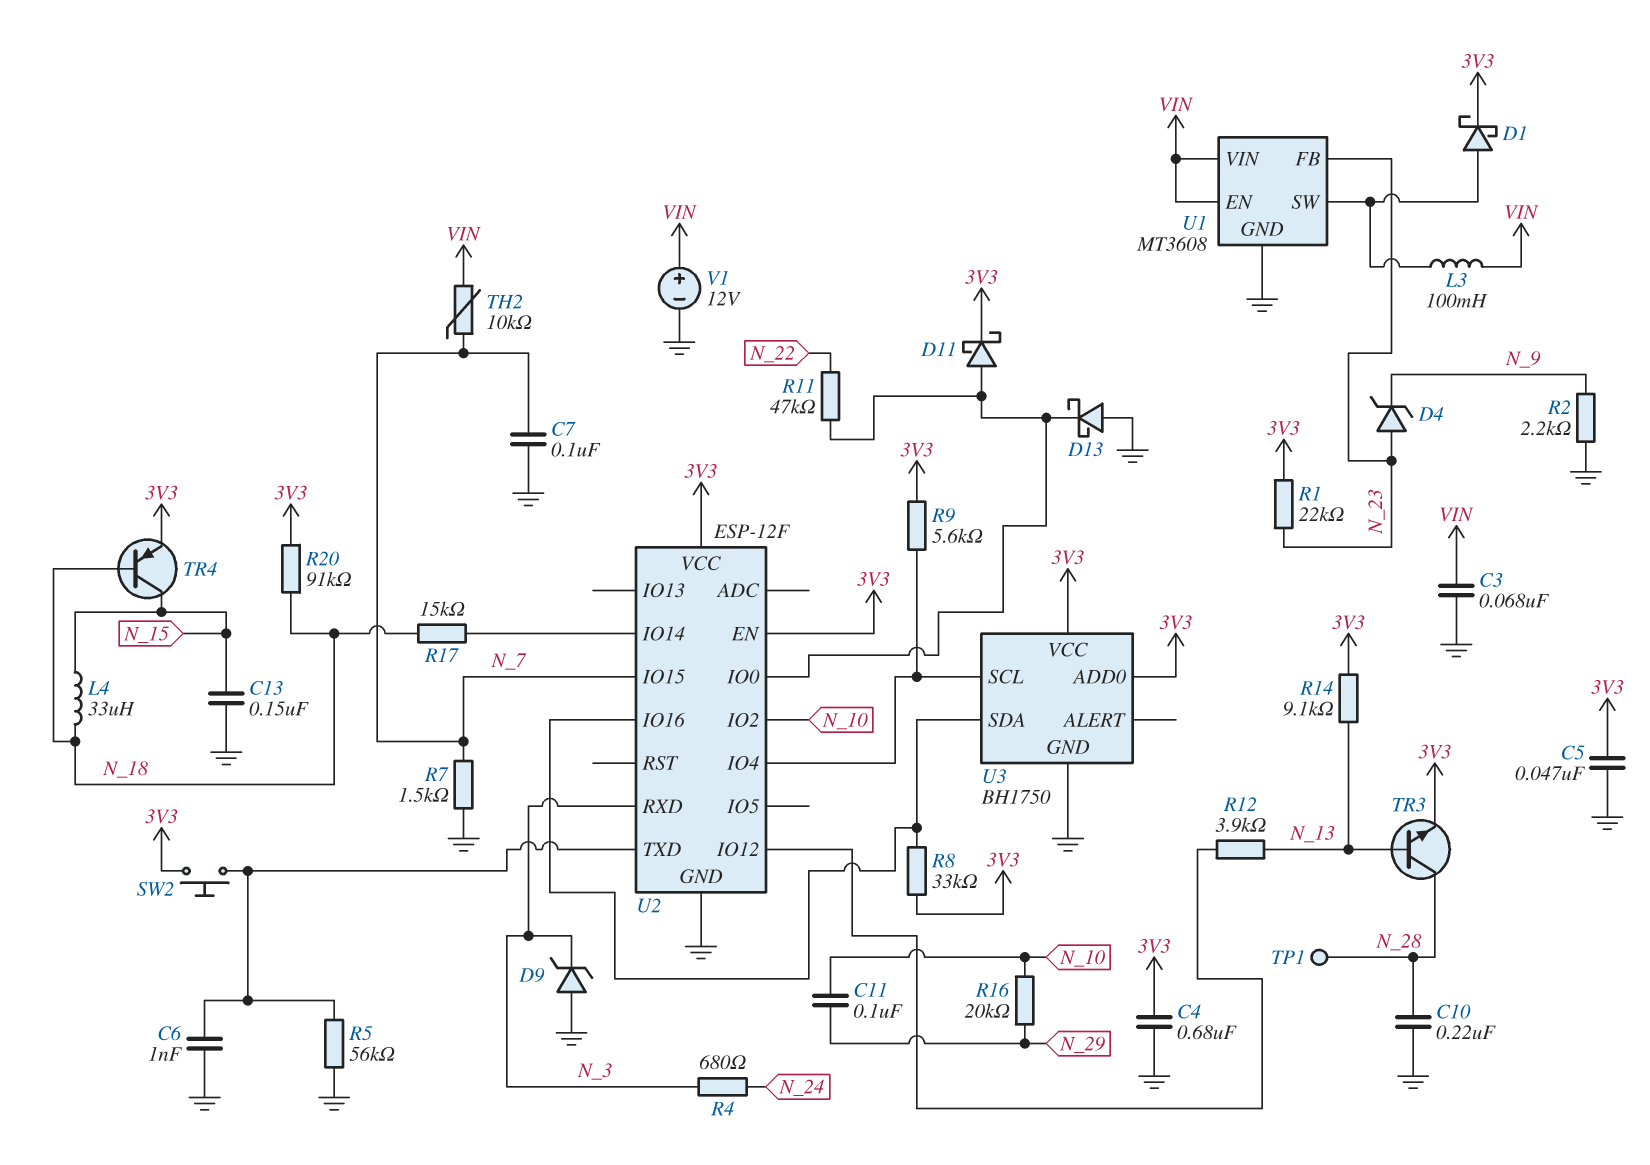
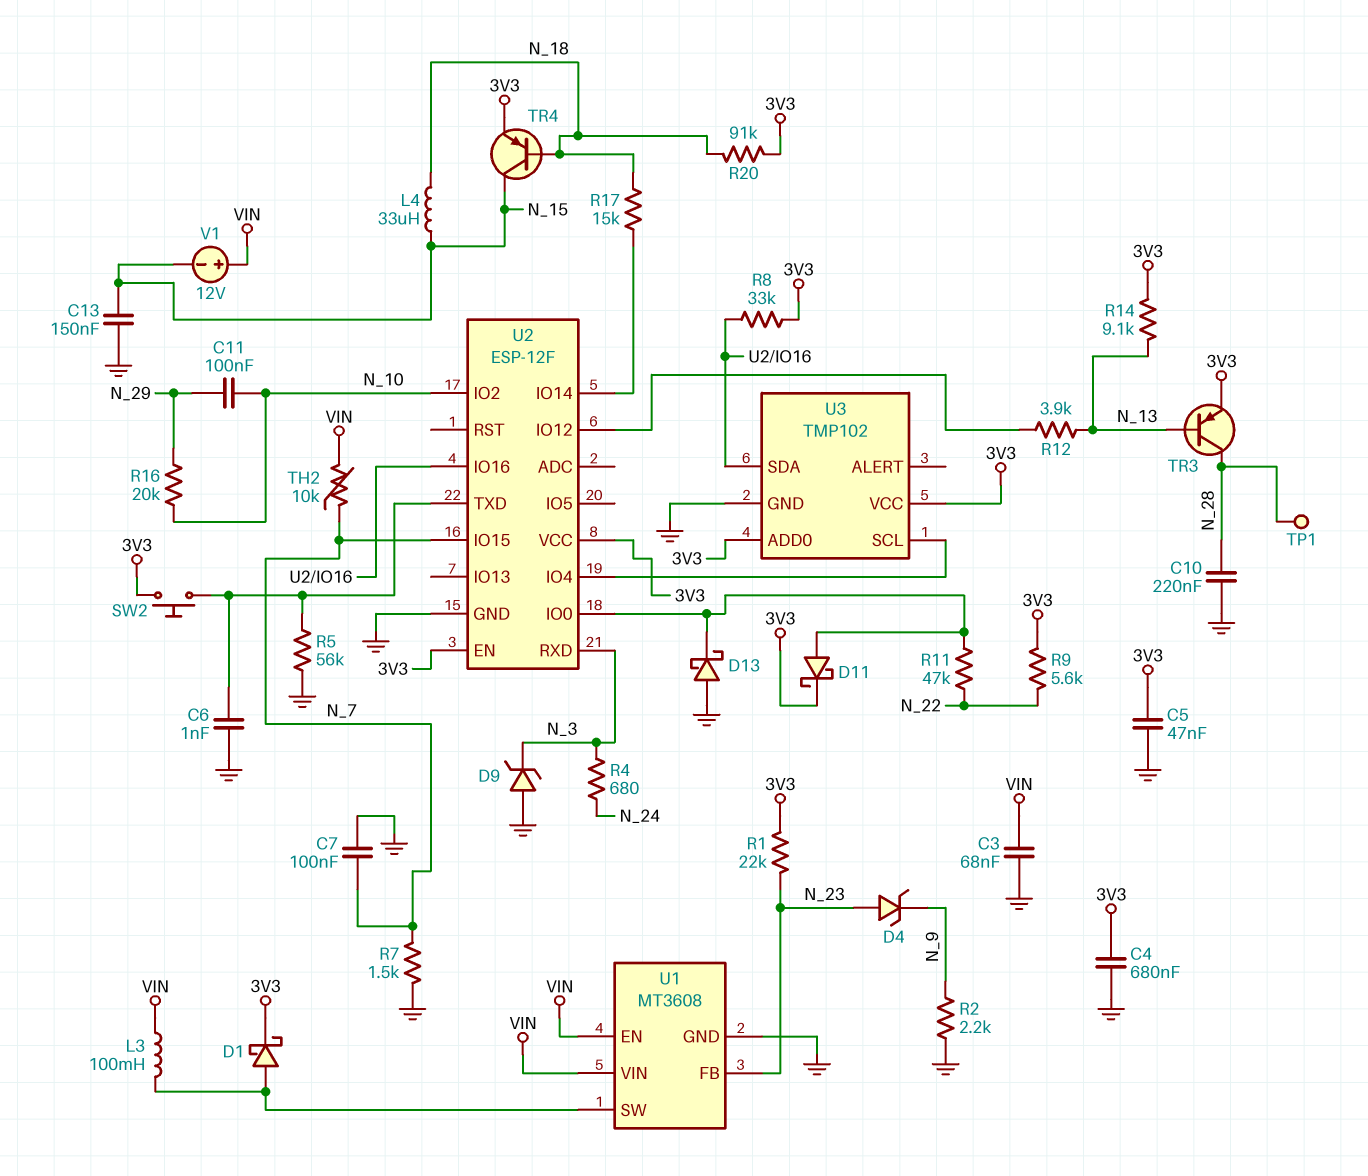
R9: 5.6k (3V3, U2/IO4) -> 5.6k (3V3, N_22)
TR3: NPN (B N_13, C N_28, E 3V3) -> PNP (B N_13, C N_28, E 3V3)
U3: BH1750 -> TMP102
V1: 12V (plus VIN, minus GND) -> 12V (plus VIN, minus N_15)

